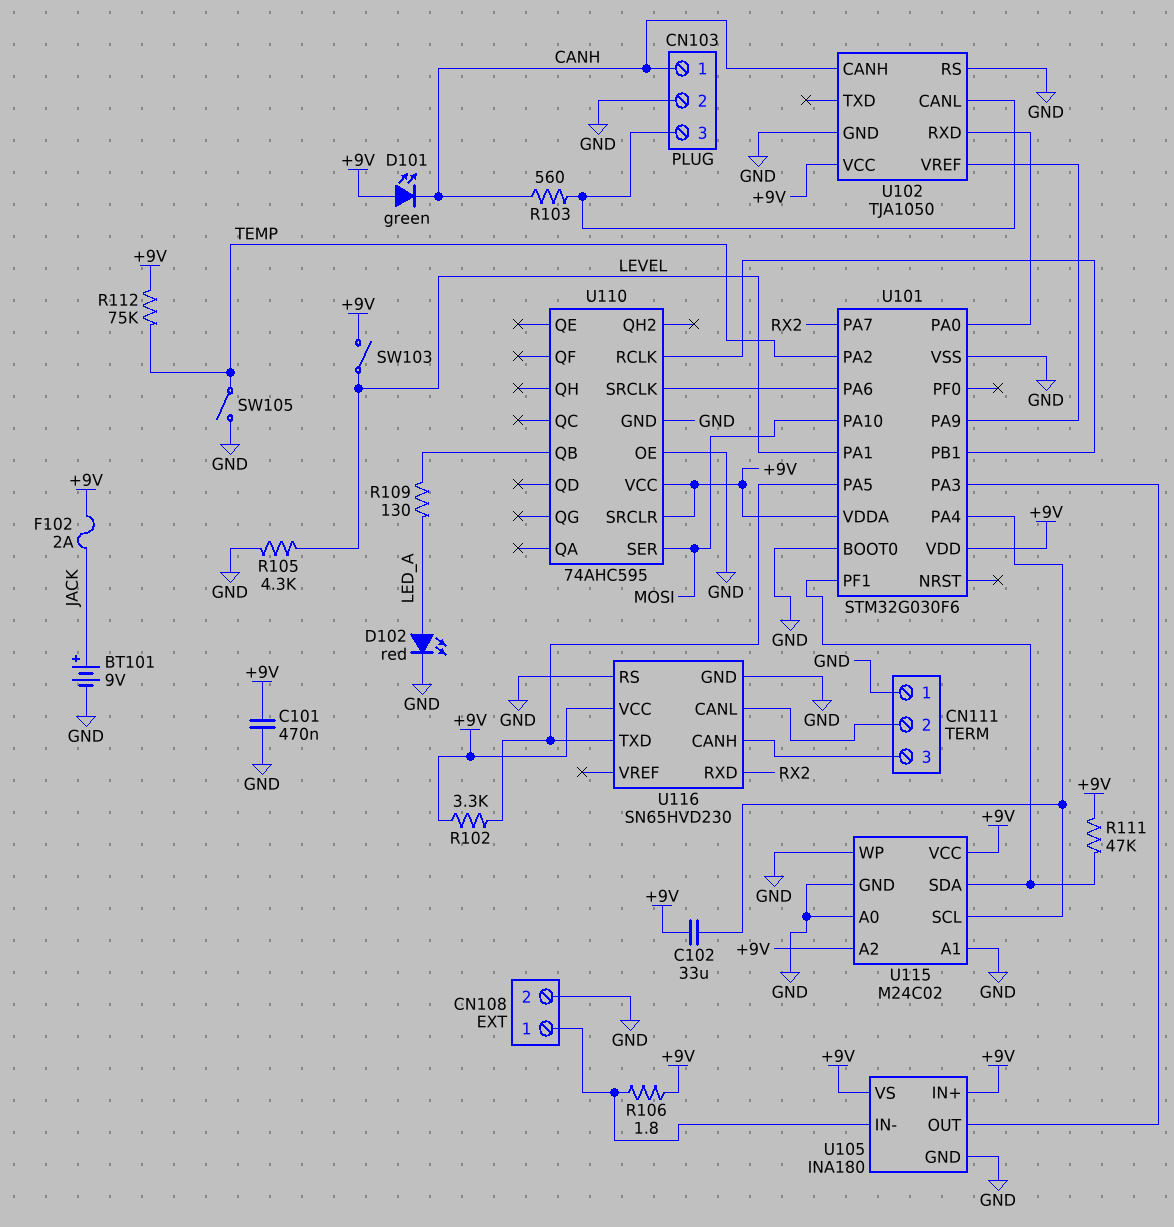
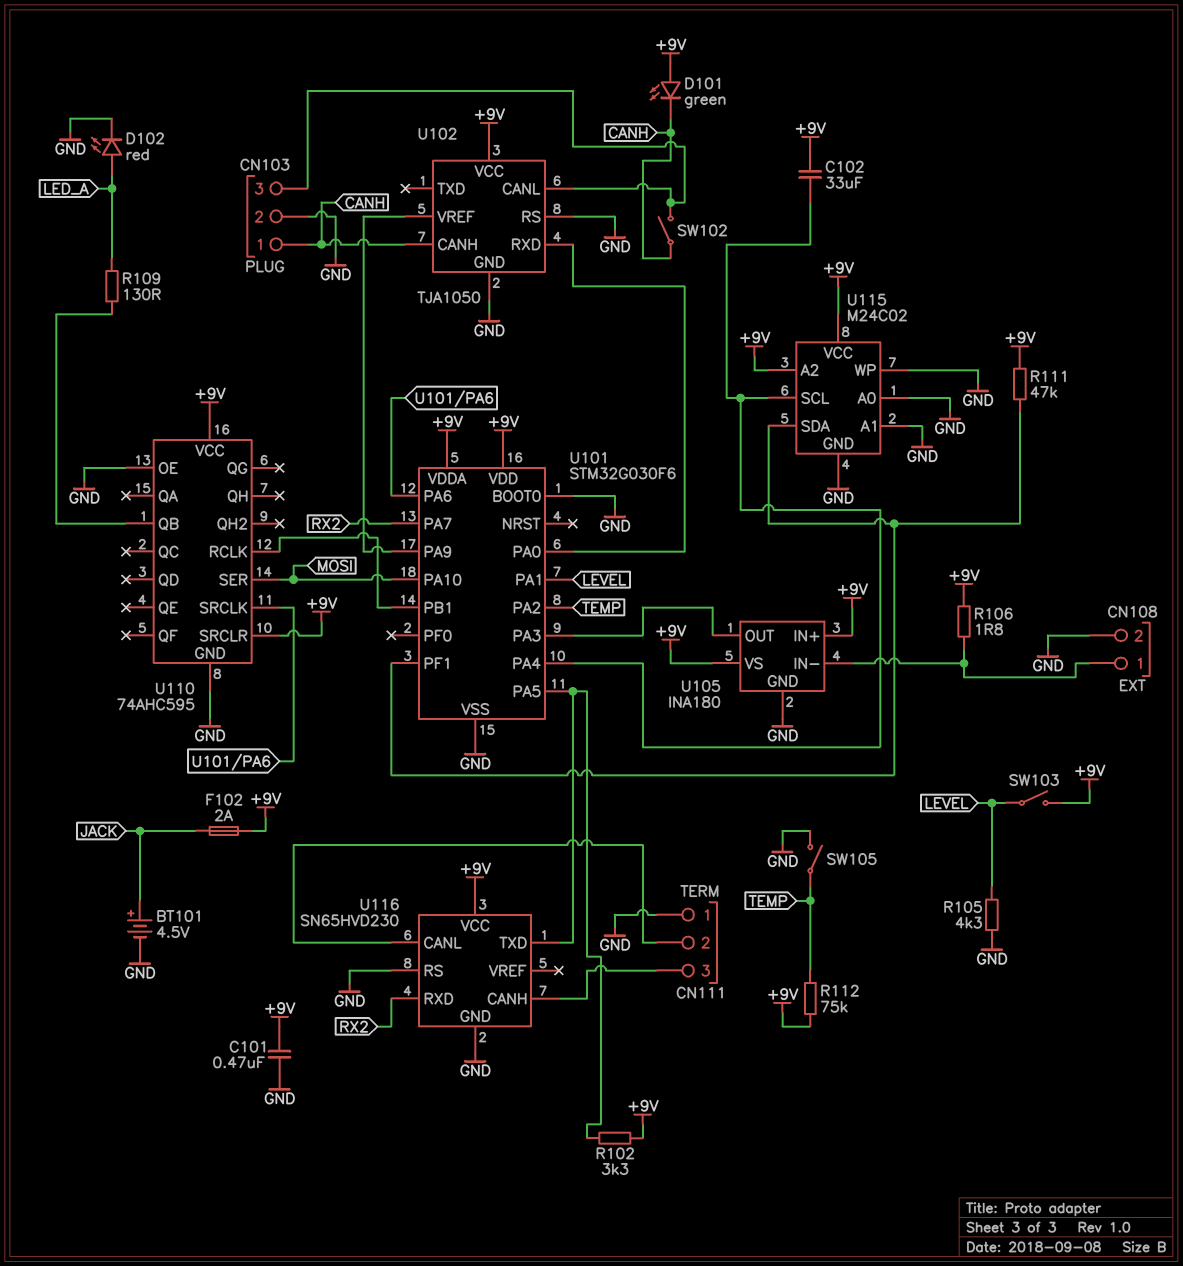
BT101: 9V (plus JACK, minus GND) -> 4.5V (plus JACK, minus GND)
R103: 560 (CANH, CN103/3) -> none
SW102: none -> switch (CANH, CN103/3)

